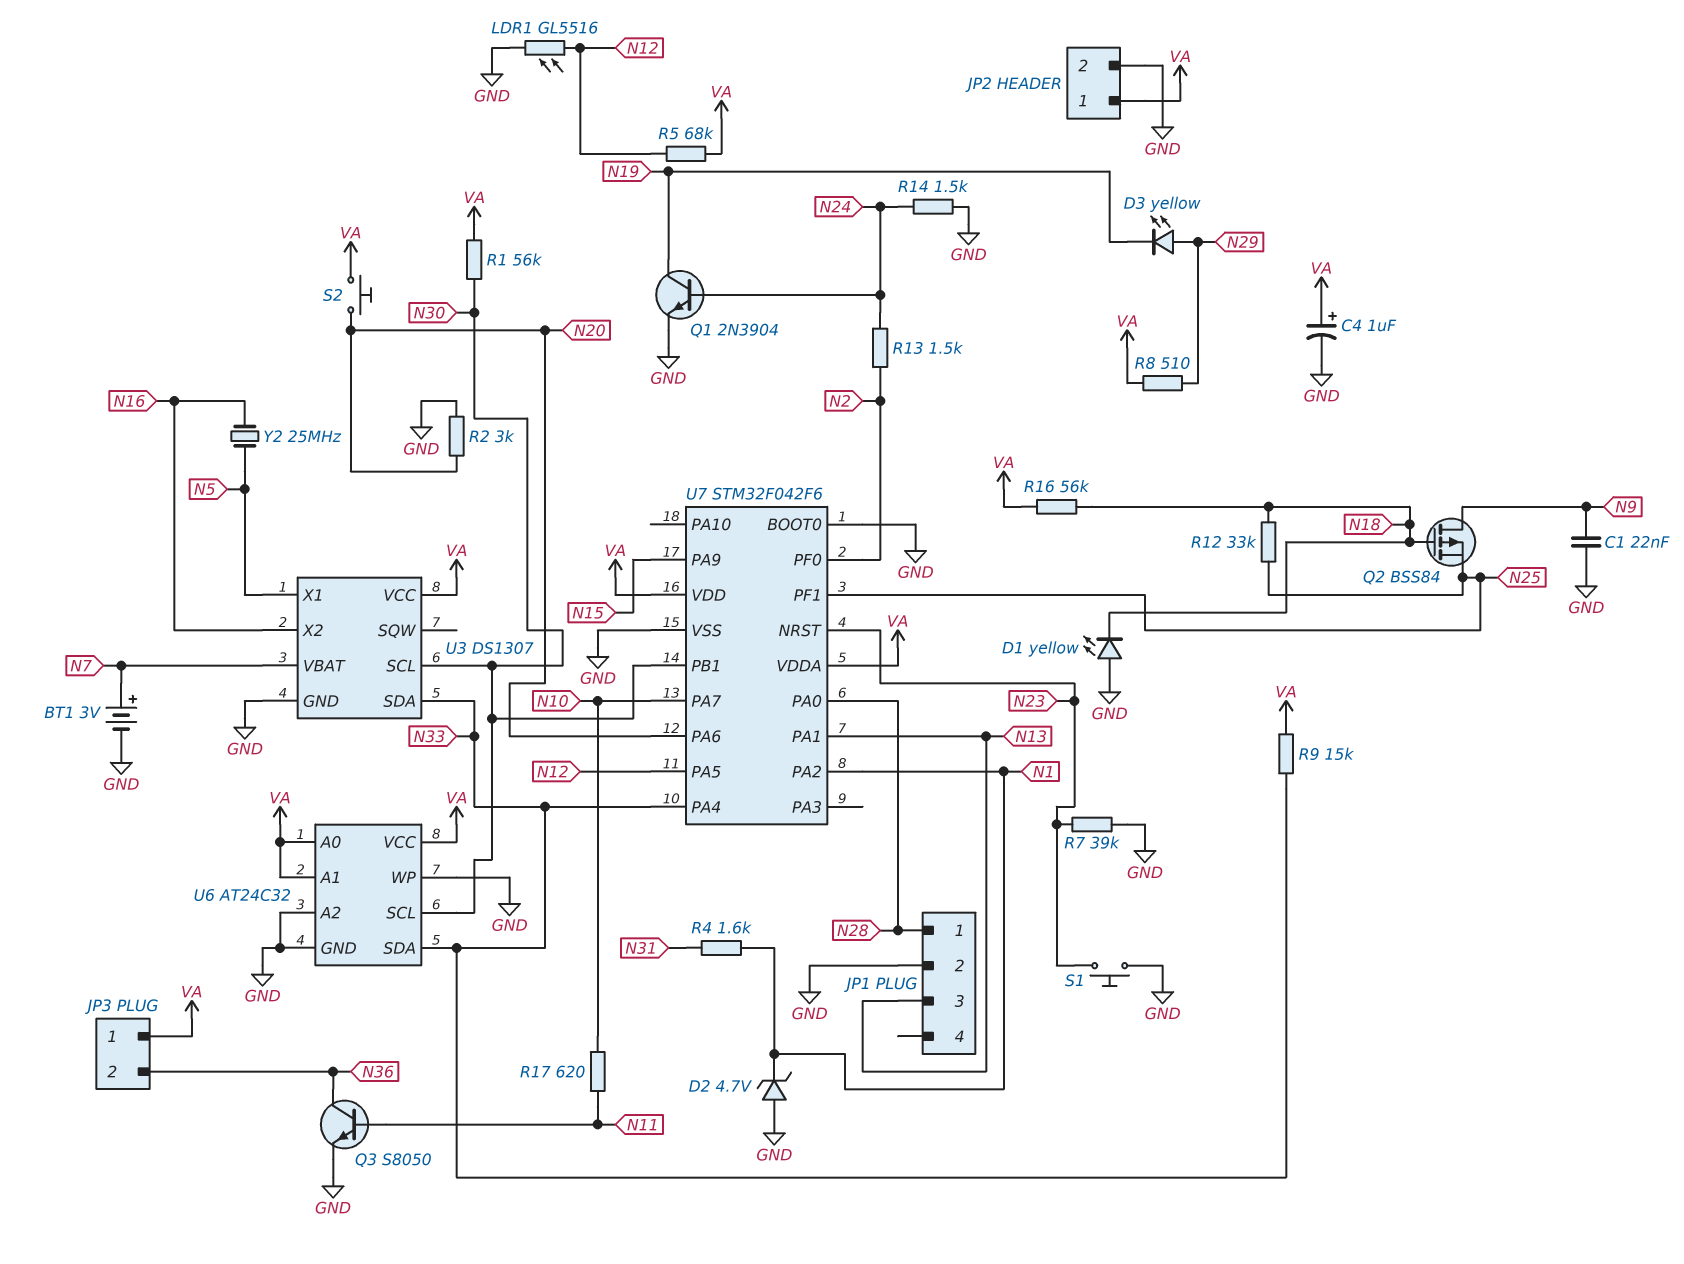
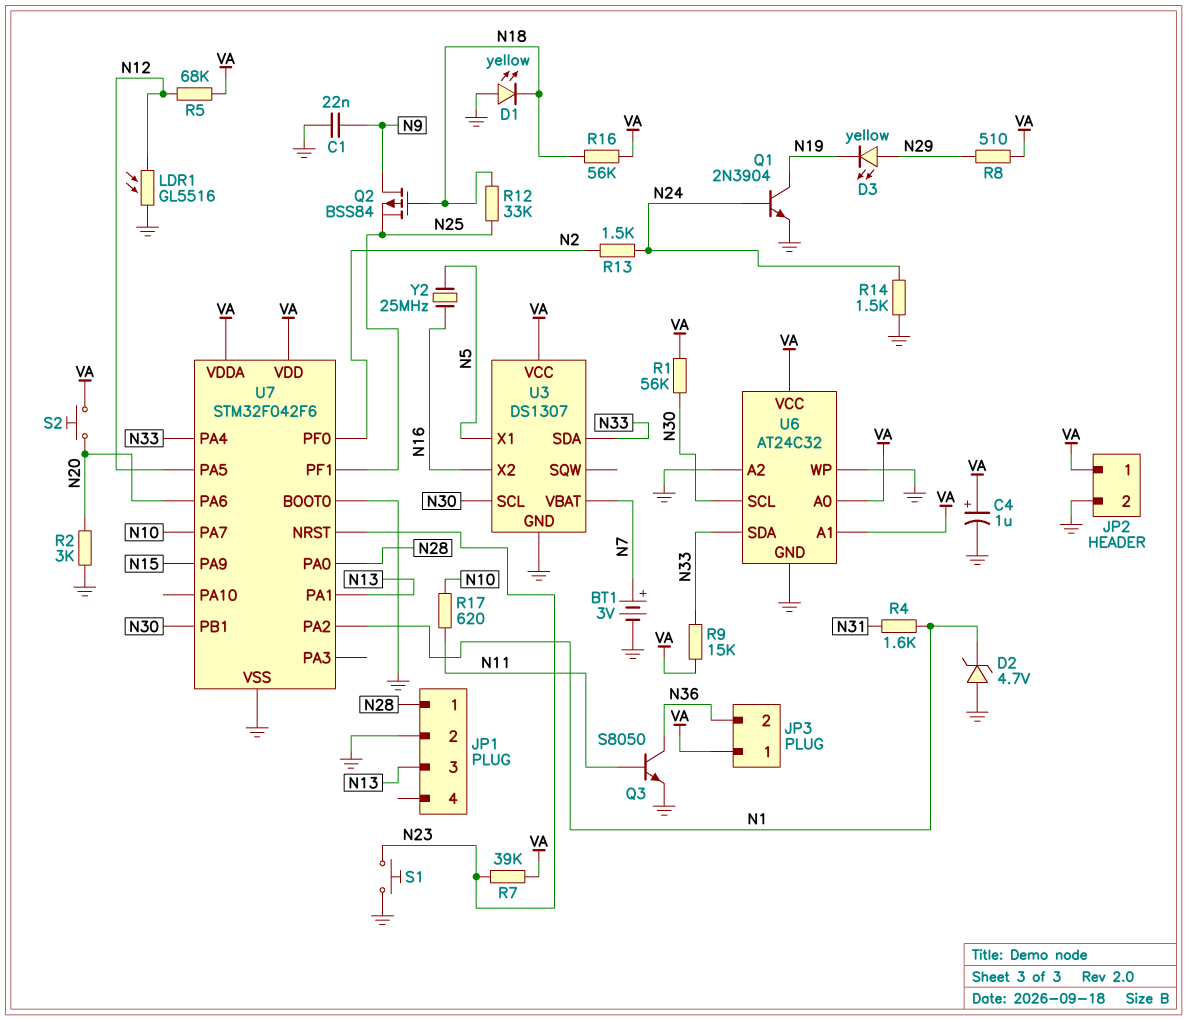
R7: 39k (GND, N23) -> 39k (N23, VA)

